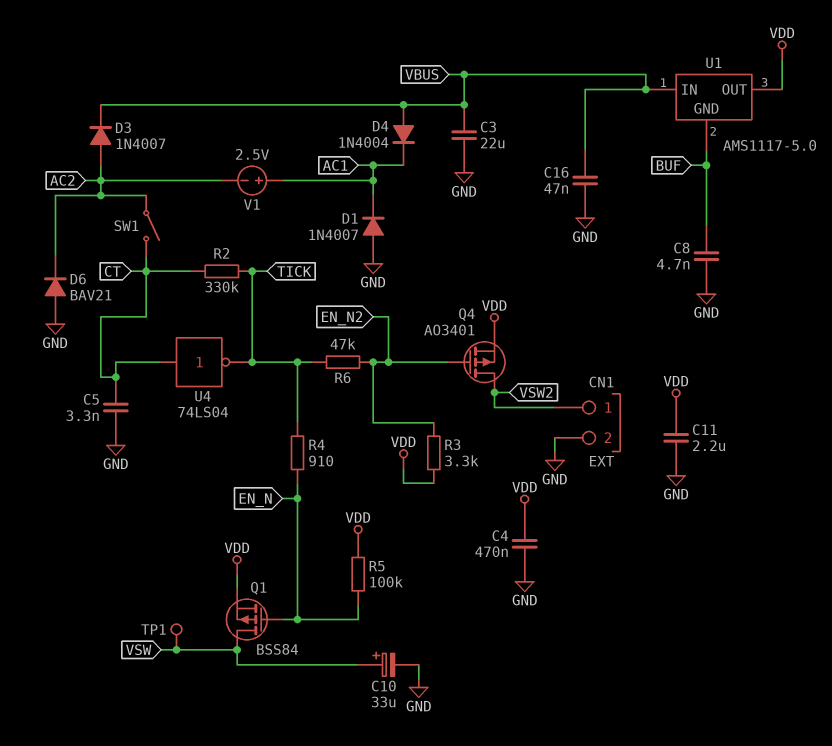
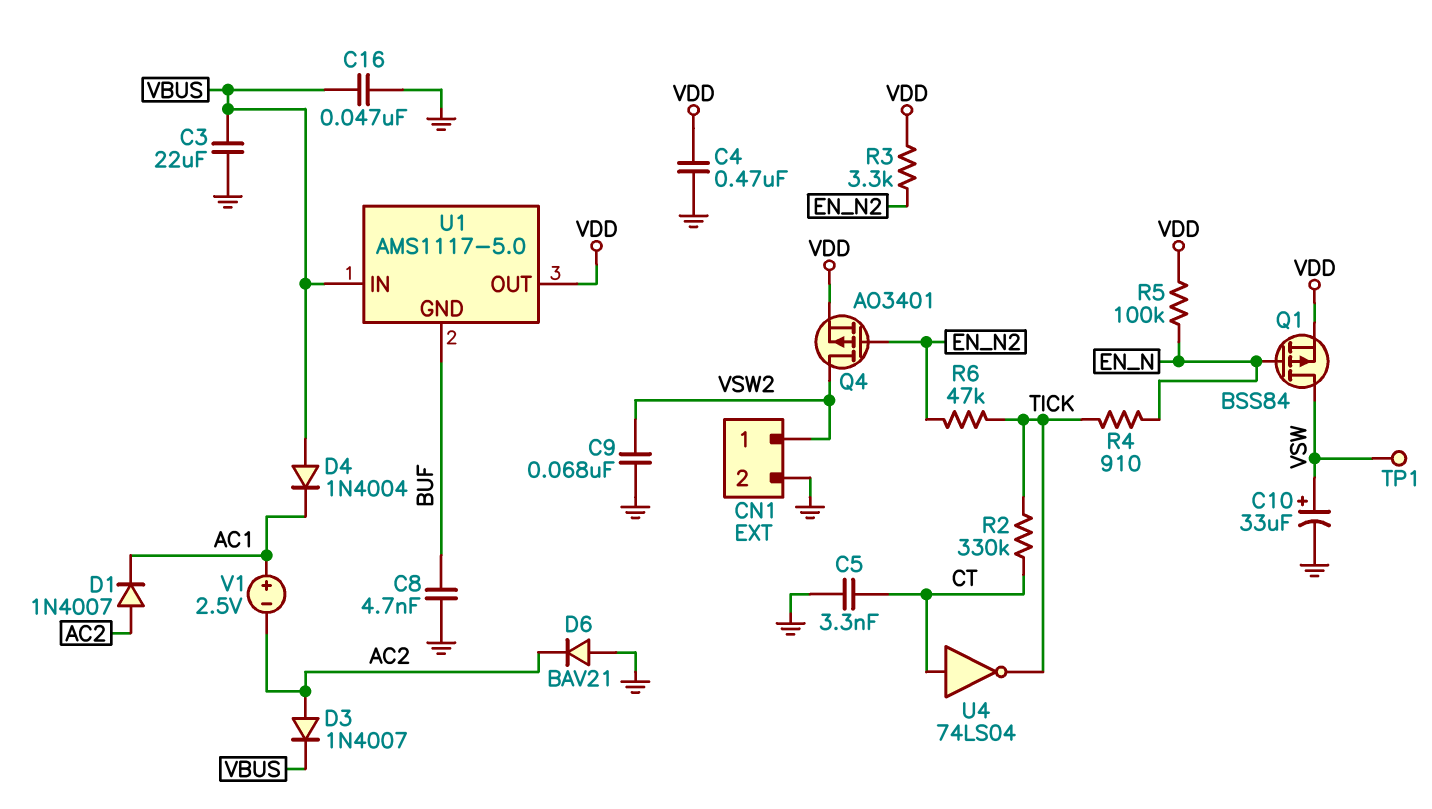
C9: none -> 68nF (GND, VSW2)
C11: 2.2uF (GND, VDD) -> none
D1: diode 1N4007 (A GND, K AC1) -> diode 1N4007 (A AC2, K AC1)
SW1: switch (AC2, CT) -> none

